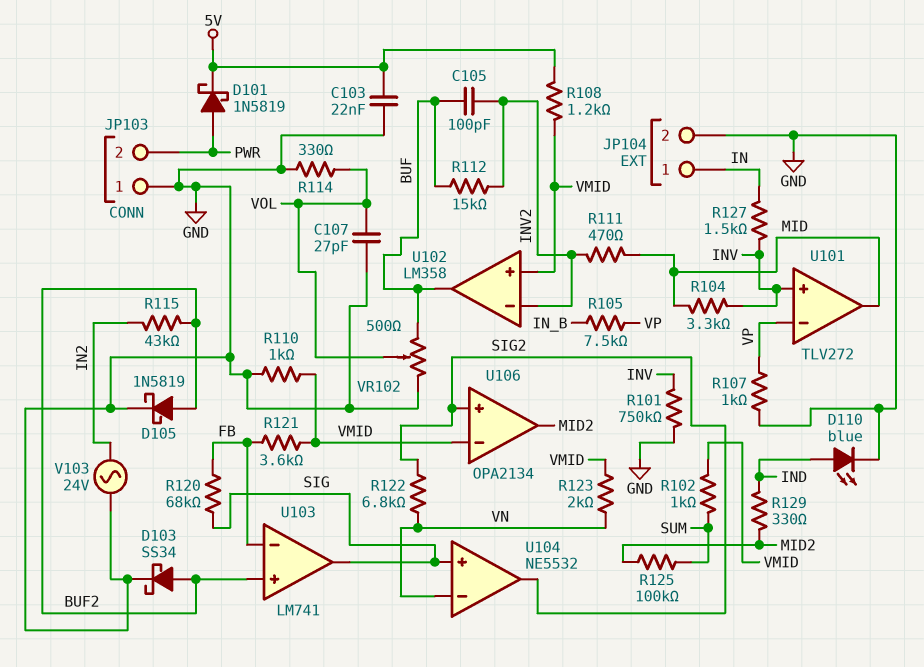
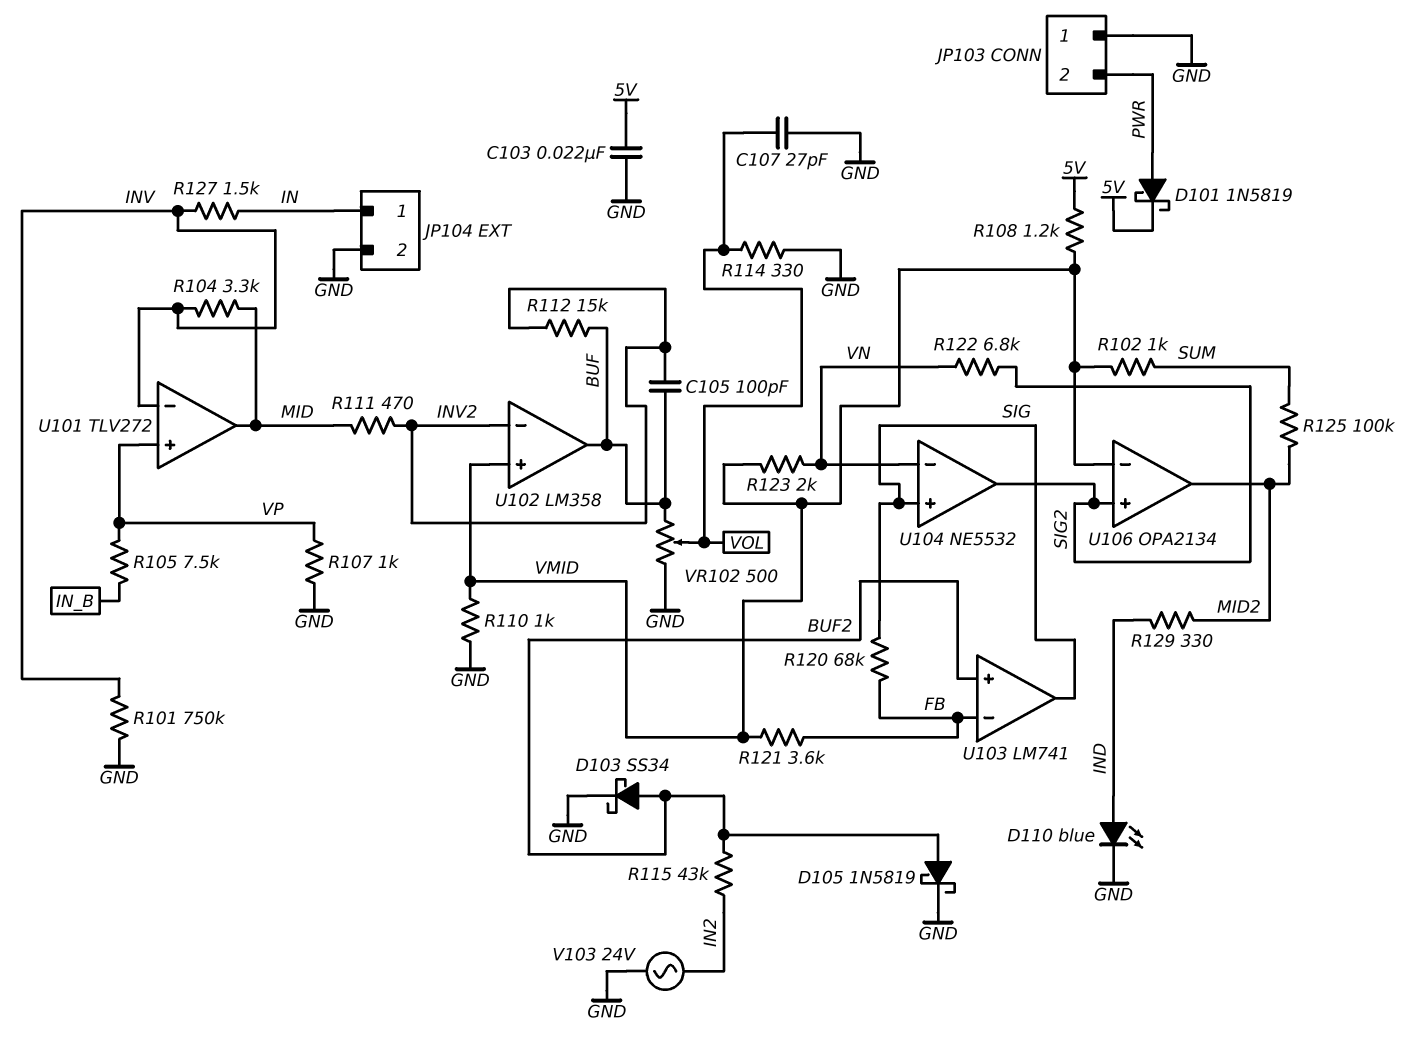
U101 pin in+: INV -> VP
U101 pin in-: VP -> INV

